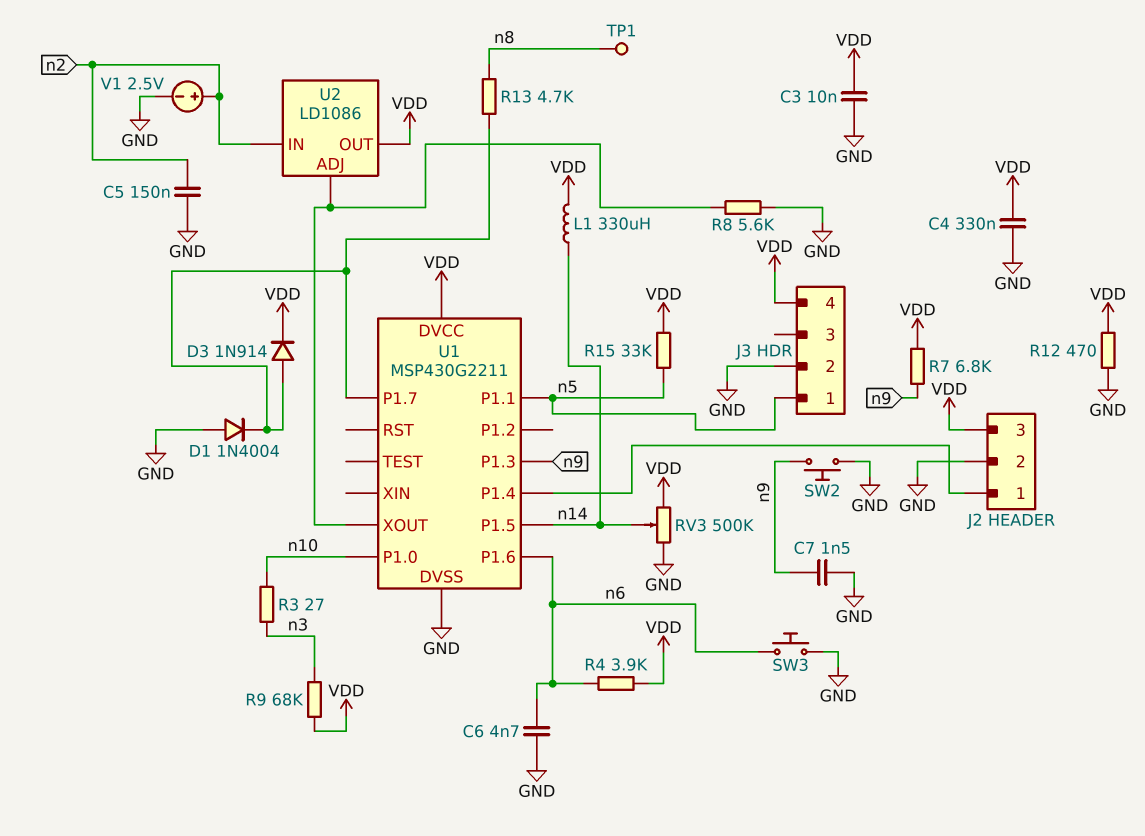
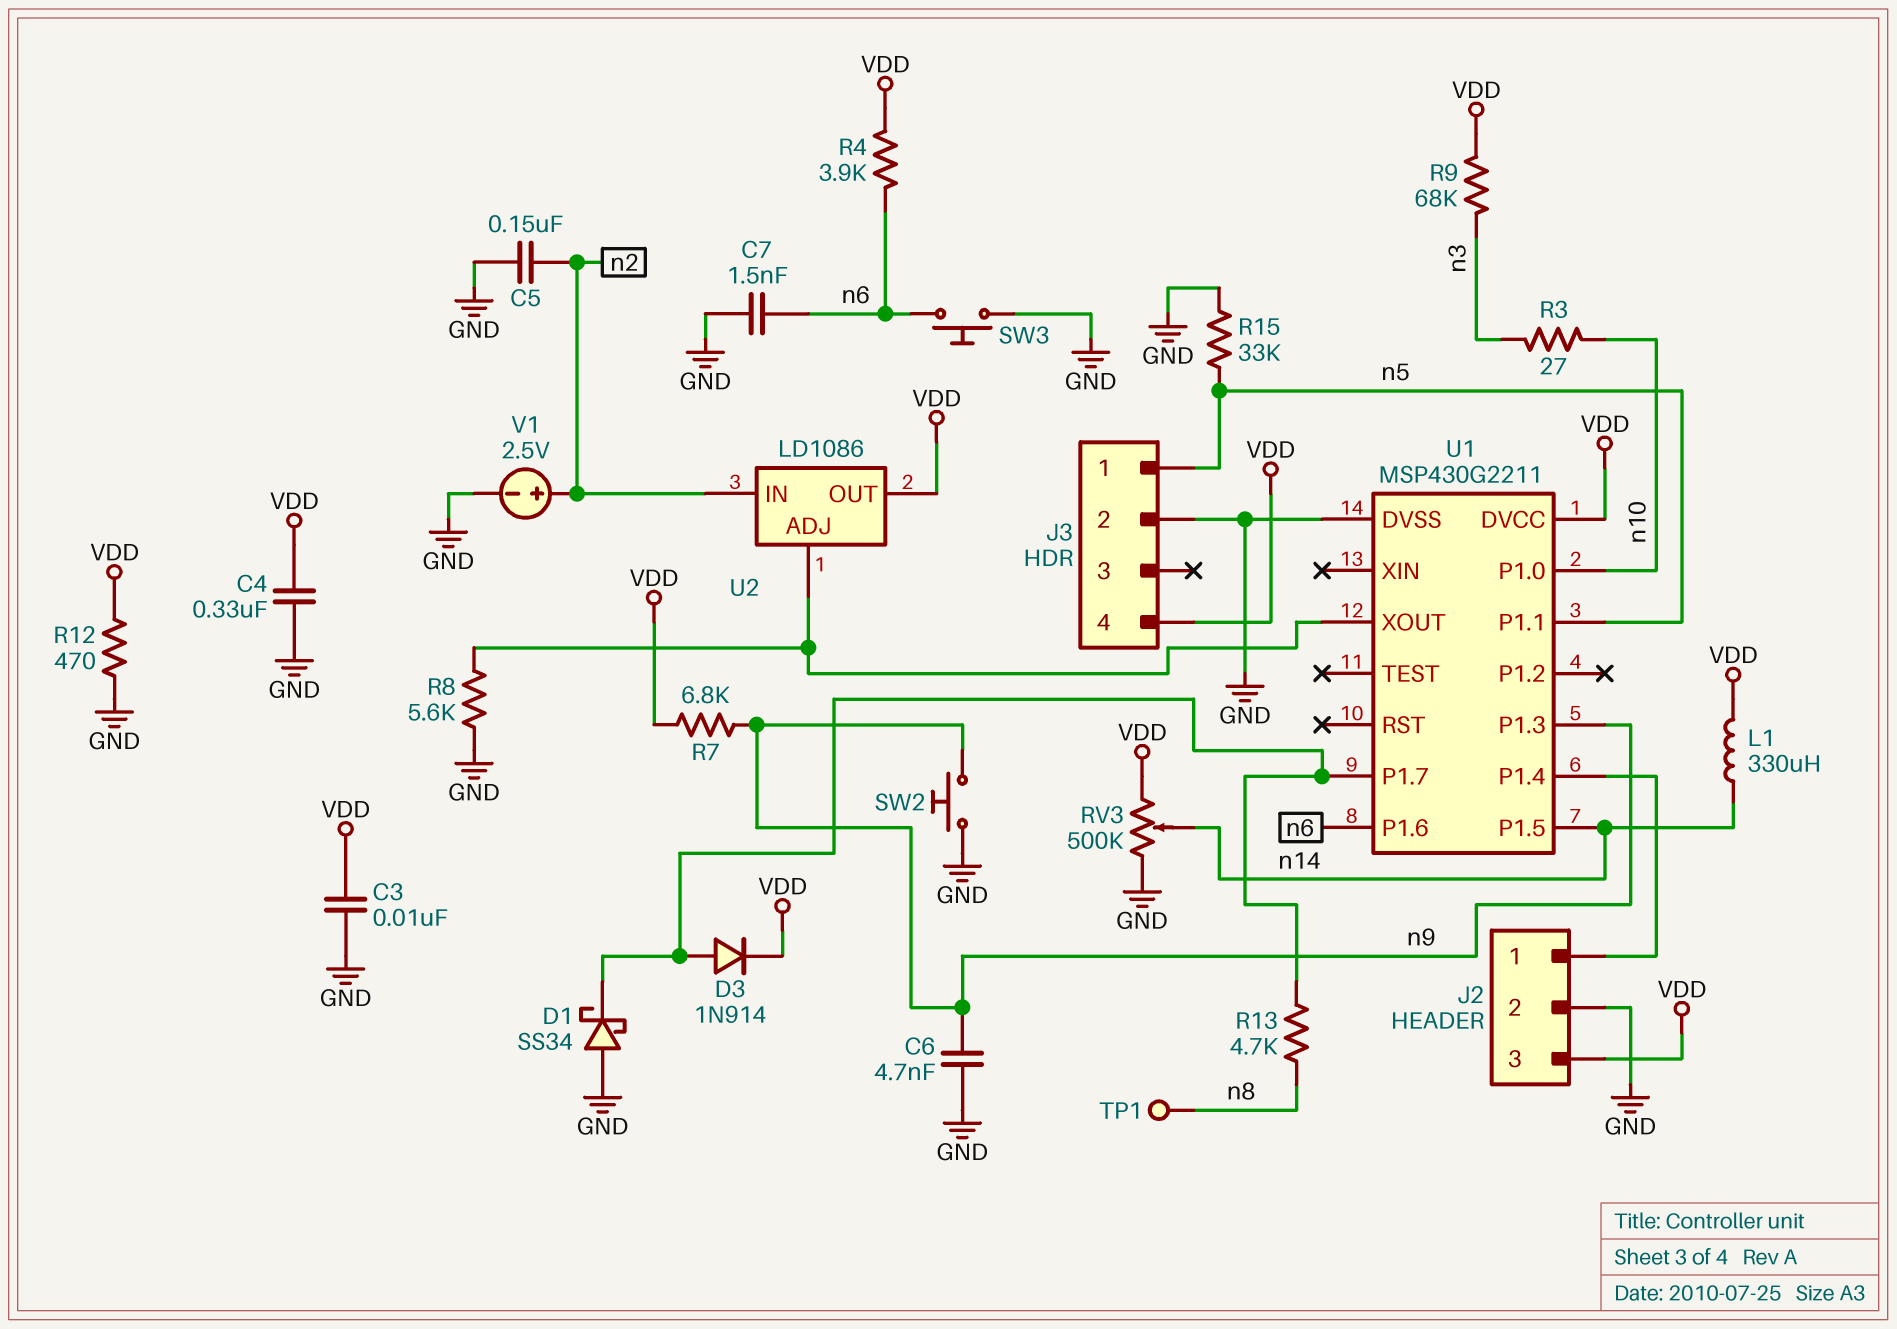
C6: 4.7nF (GND, n6) -> 4.7nF (GND, n9)
C7: 1.5nF (GND, n9) -> 1.5nF (GND, n6)
D1: diode 1N4004 (A GND, K U1/P1.7) -> schottky SS34 (A GND, K U1/P1.7)
R15: 33k (VDD, n5) -> 33k (GND, n5)

